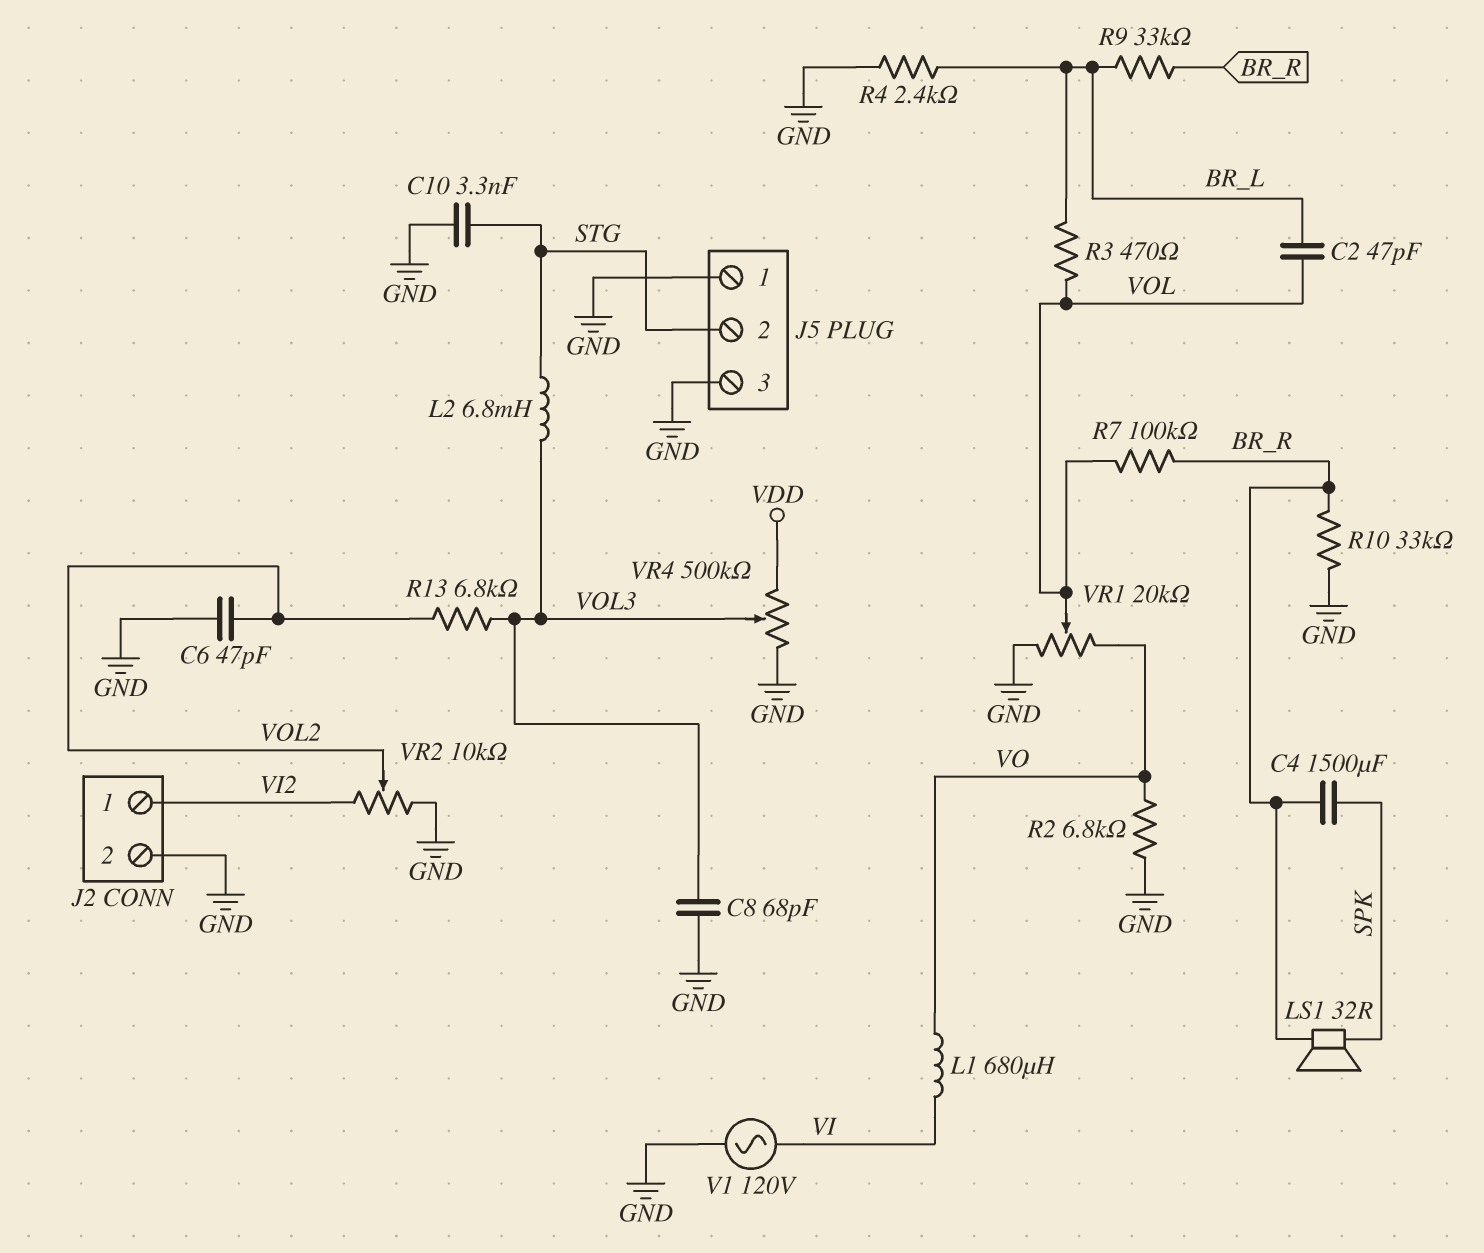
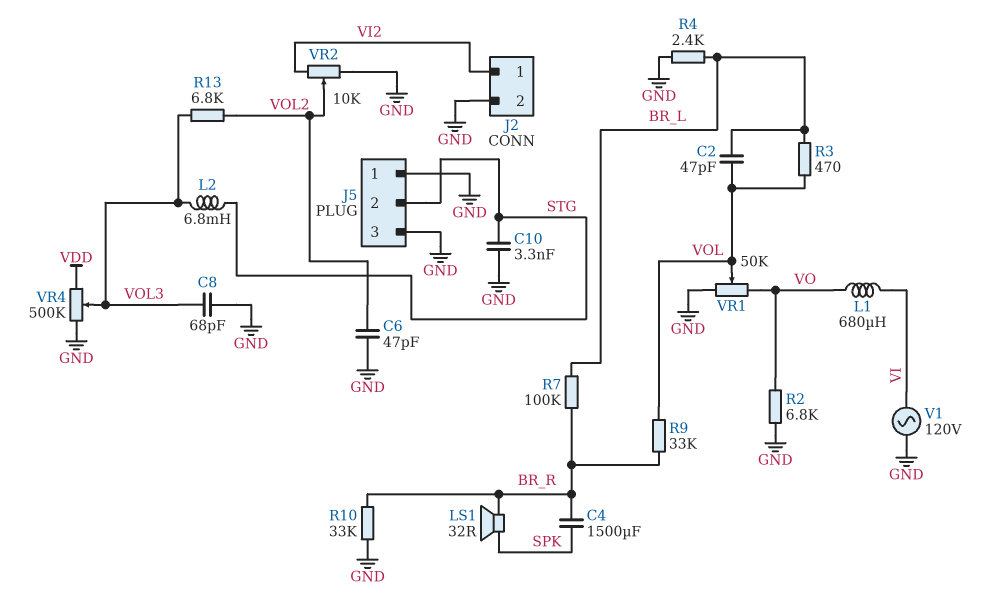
R7: 100k (BR_R, VOL) -> 100k (BR_L, BR_R)
R9: 33k (BR_L, BR_R) -> 33k (BR_R, VOL)
VR1: 20k (GND, VO, wiper VOL) -> 50k (GND, VO, wiper VOL)

